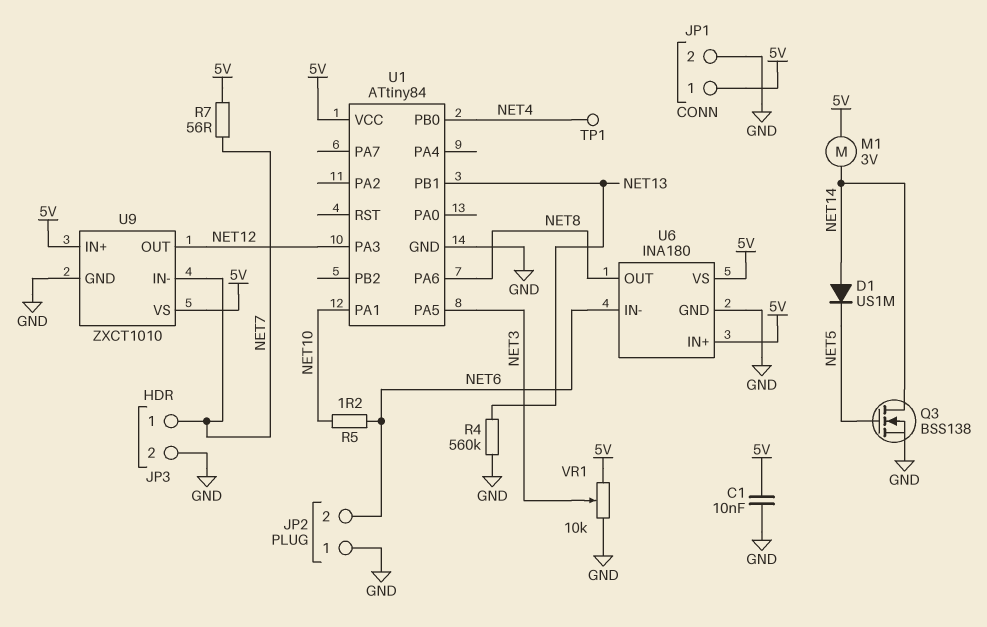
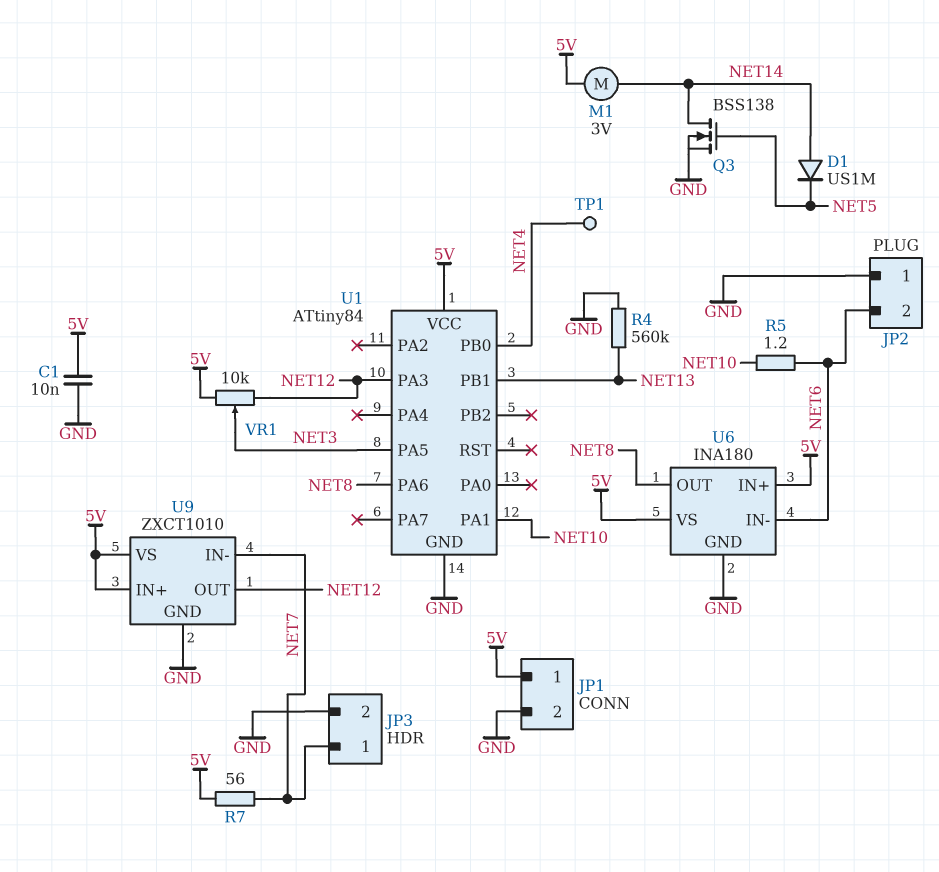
VR1: 10k (5V, GND, wiper NET3) -> 10k (5V, NET12, wiper NET3)

